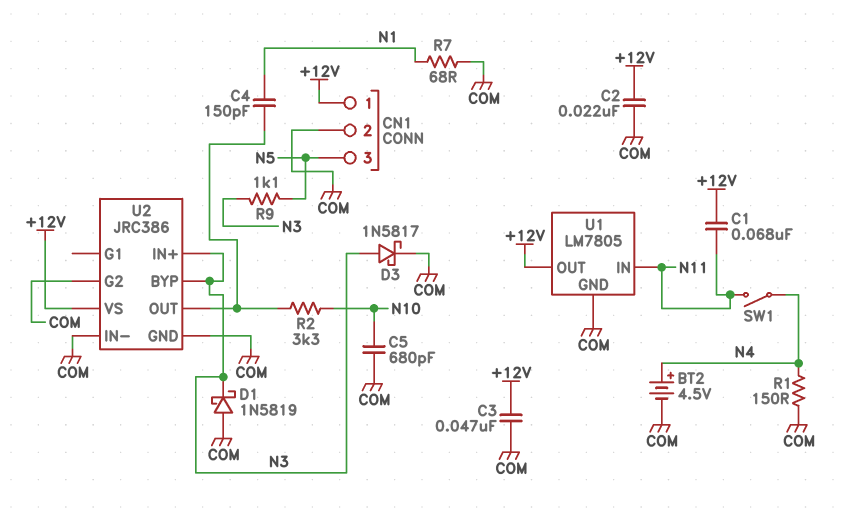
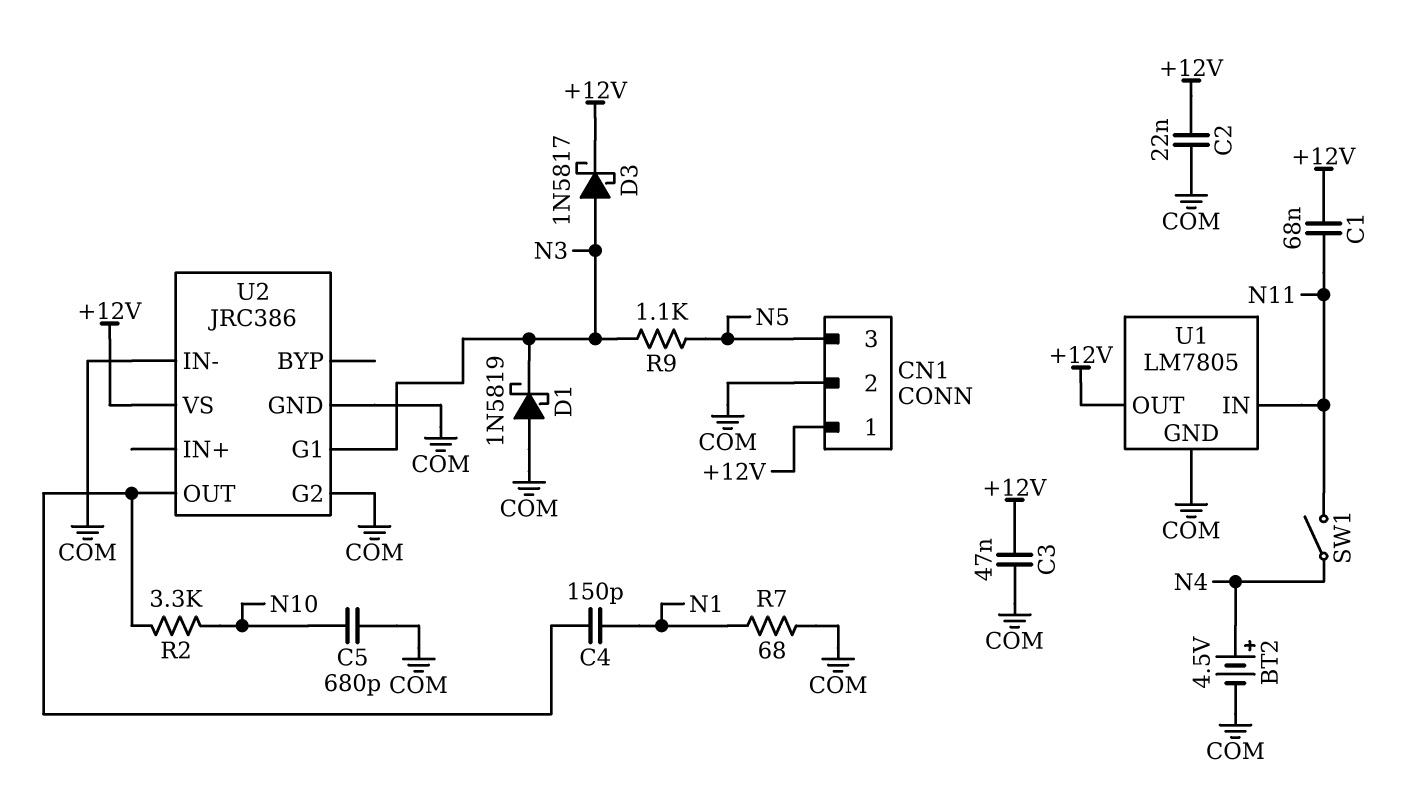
D3: schottky 1N5817 (A N3, K COM) -> schottky 1N5817 (A N3, K +12V)
R1: 150 (COM, N4) -> none
U2 pin BYP: N3 -> none
U2 pin G1: none -> N3
U2 pin IN+: N3 -> none

